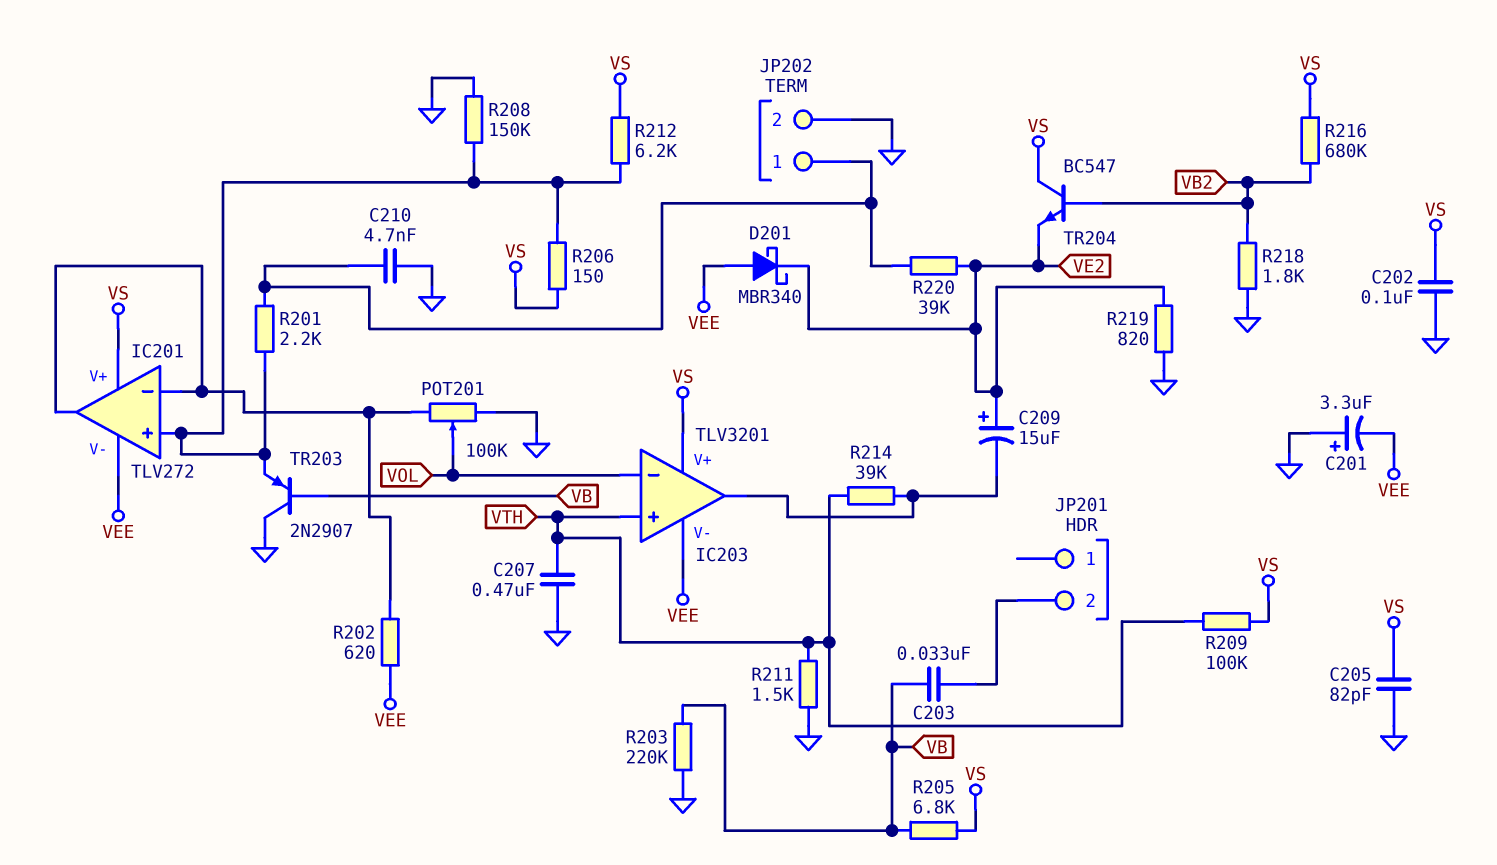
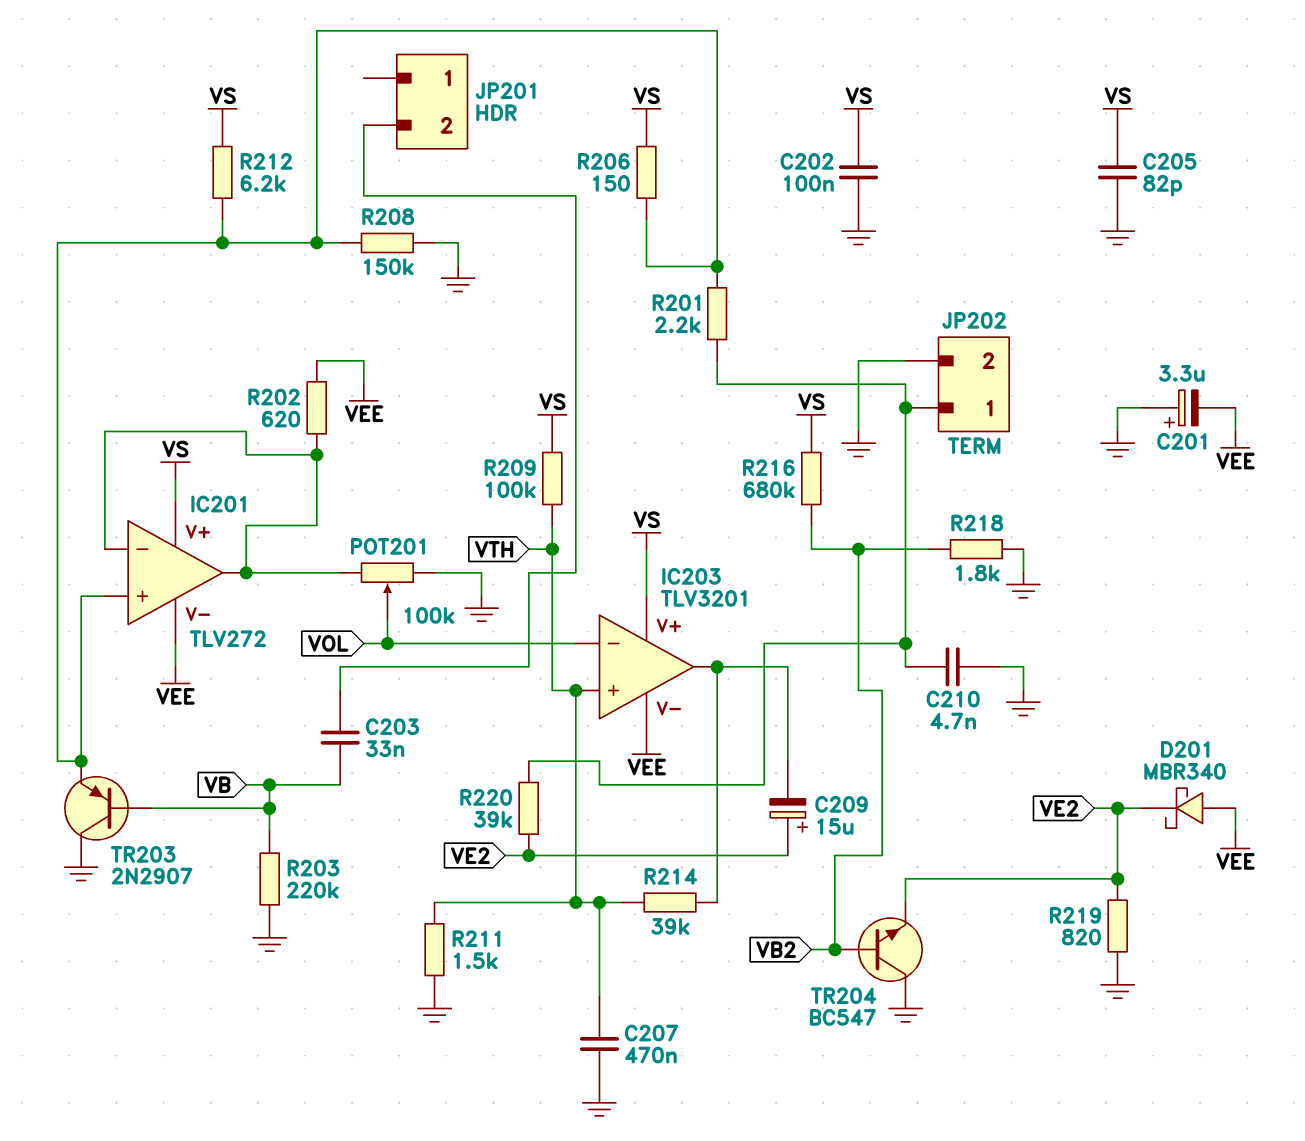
R205: 6.8k (VB, VS) -> none
TR204: NPN BC547 (B VB2, C VS, E VE2) -> NPN BC547 (B VB2, C GND, E VE2)

